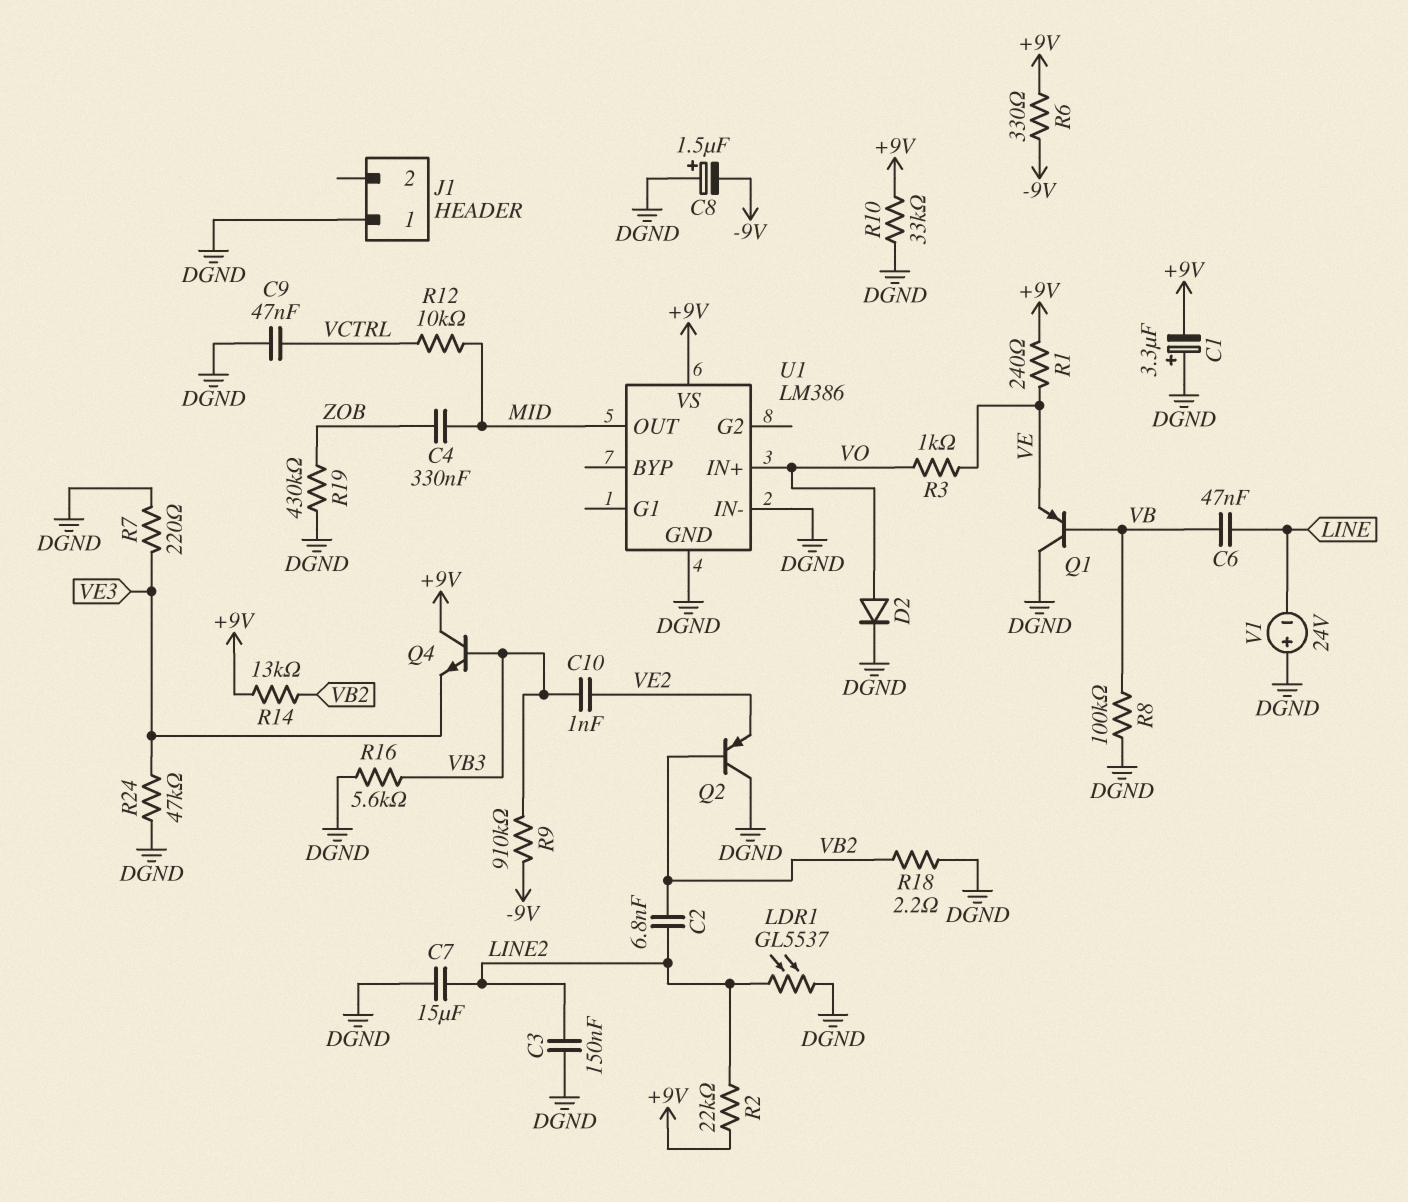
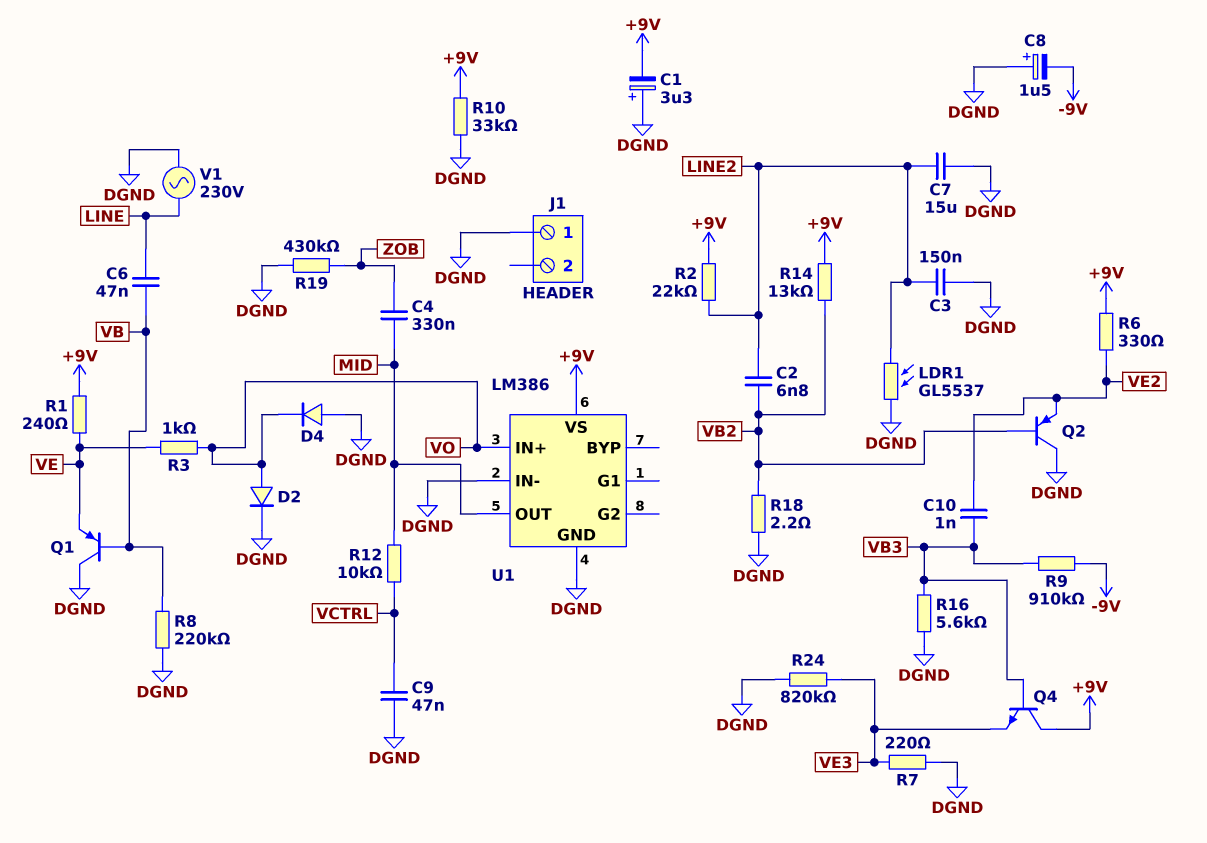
D4: none -> diode (A DGND, K VO)
R6: 330 (+9V, -9V) -> 330 (+9V, VE2)
R8: 100k (DGND, VB) -> 220k (DGND, VB)
R24: 47k (DGND, VE3) -> 820k (DGND, VE3)
V1: 24V (plus DGND, minus LINE) -> AC 230V (DGND, LINE)

